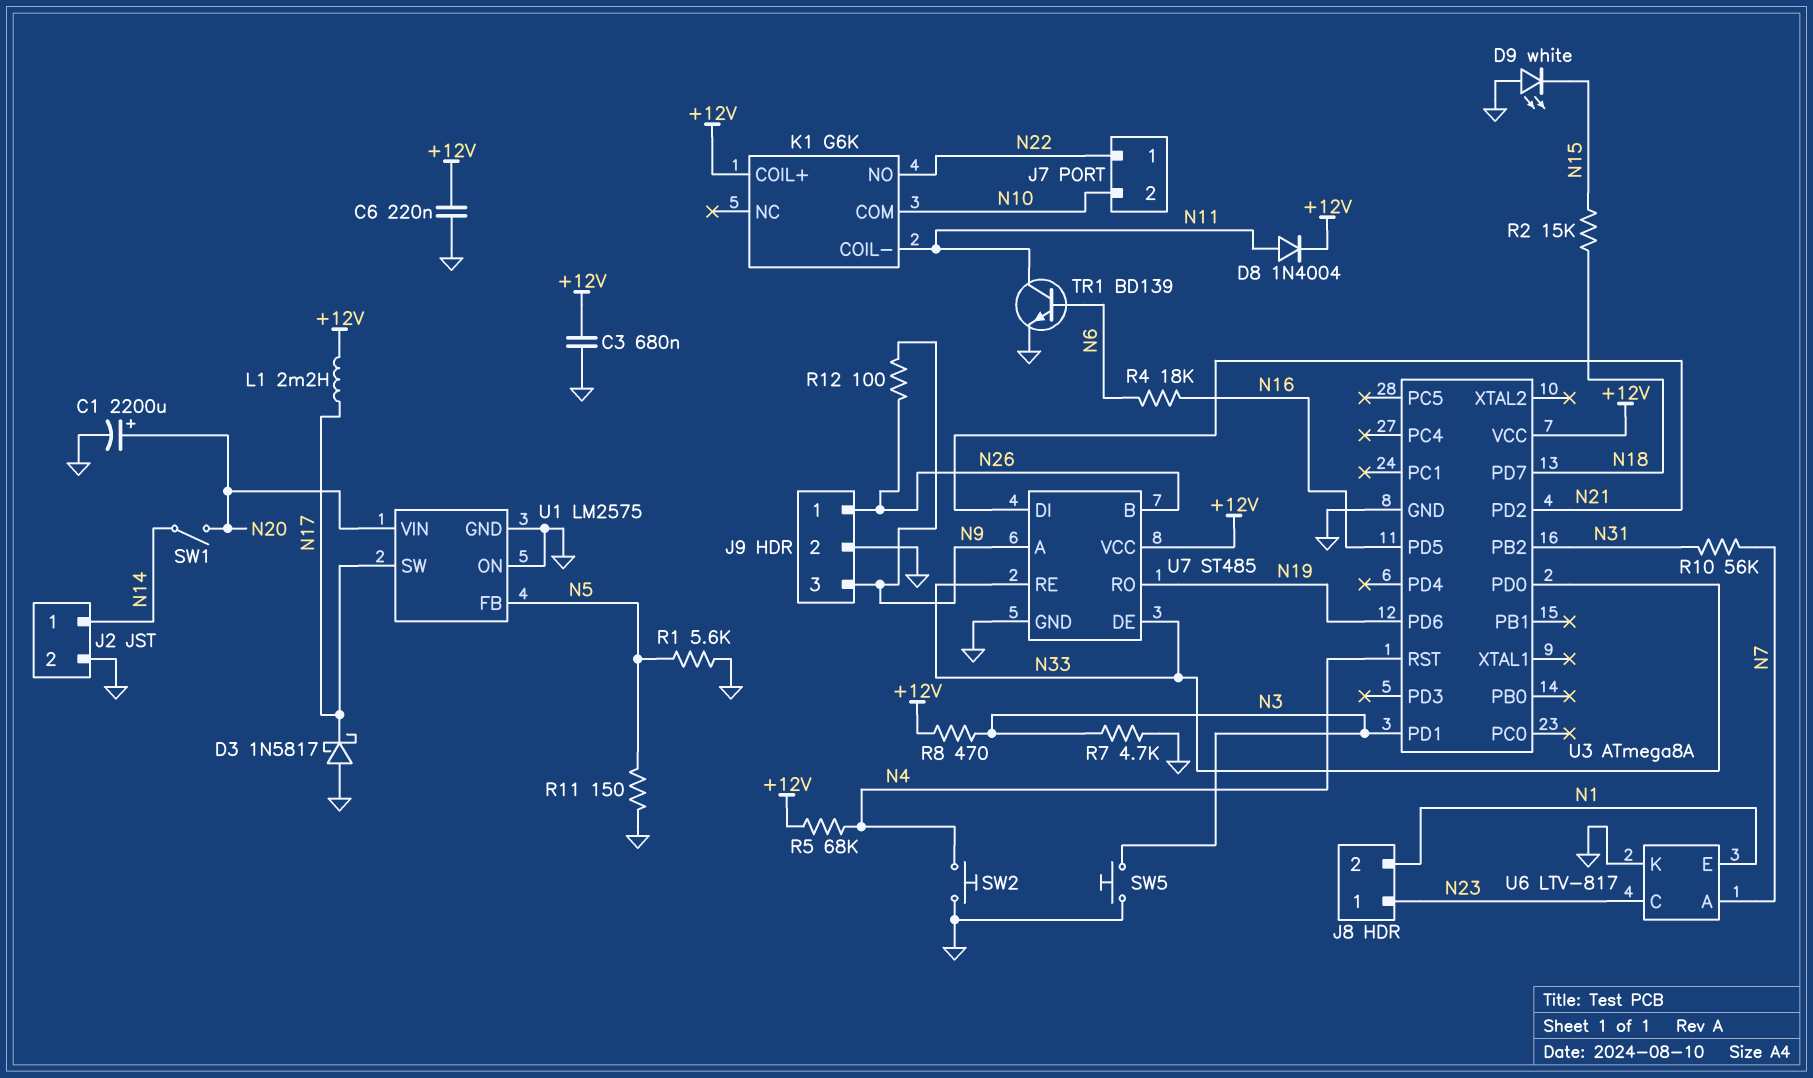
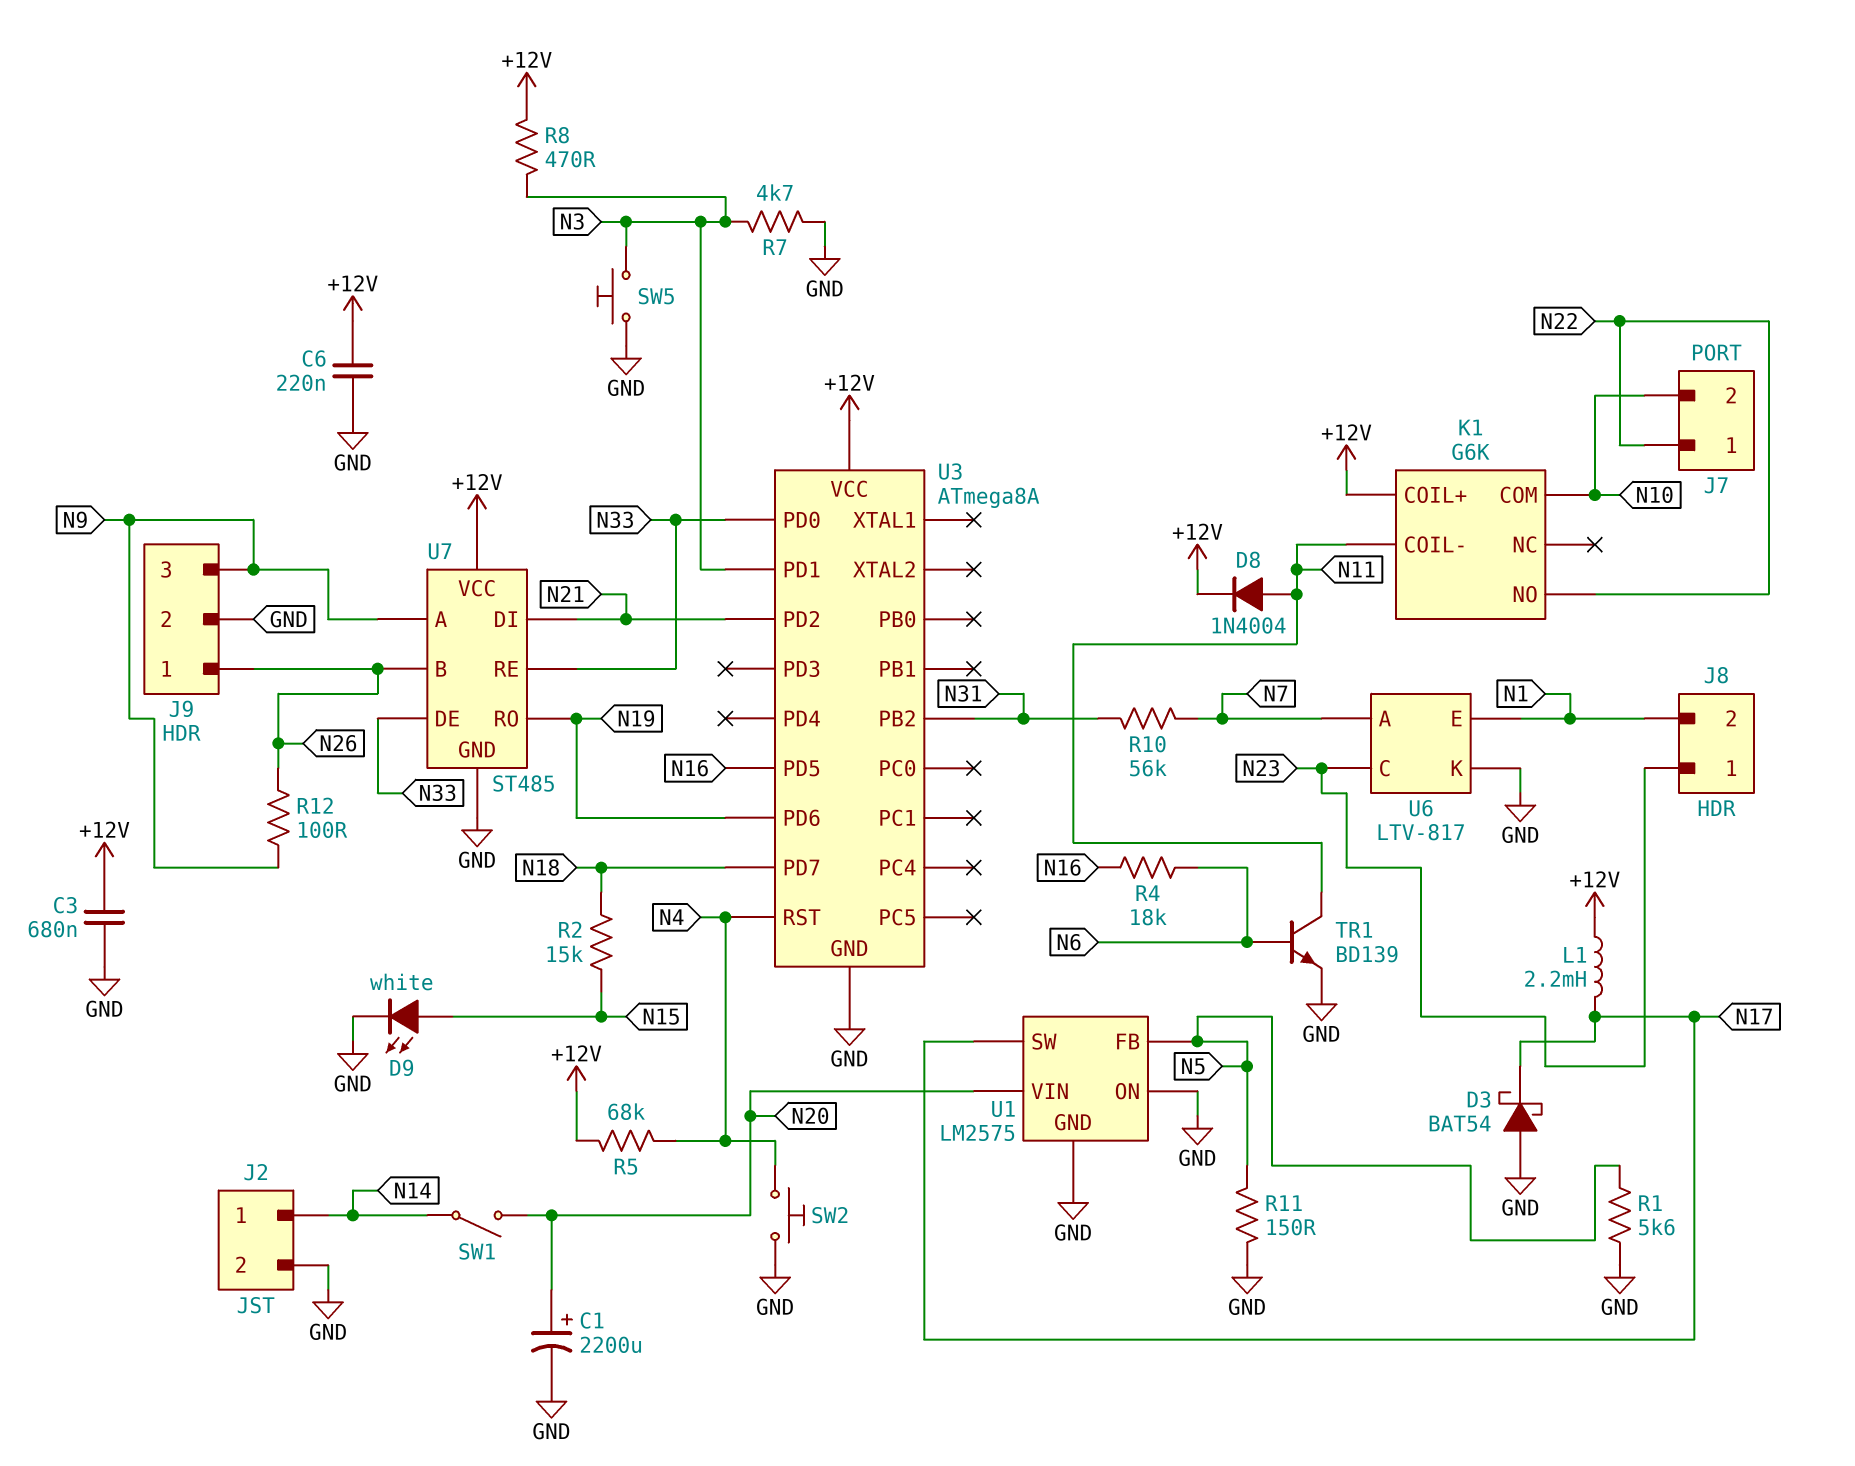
D3: schottky 1N5817 (A GND, K N17) -> schottky BAT54 (A GND, K N17)
D9: LED white (A GND, K N15) -> LED white (A N15, K GND)

